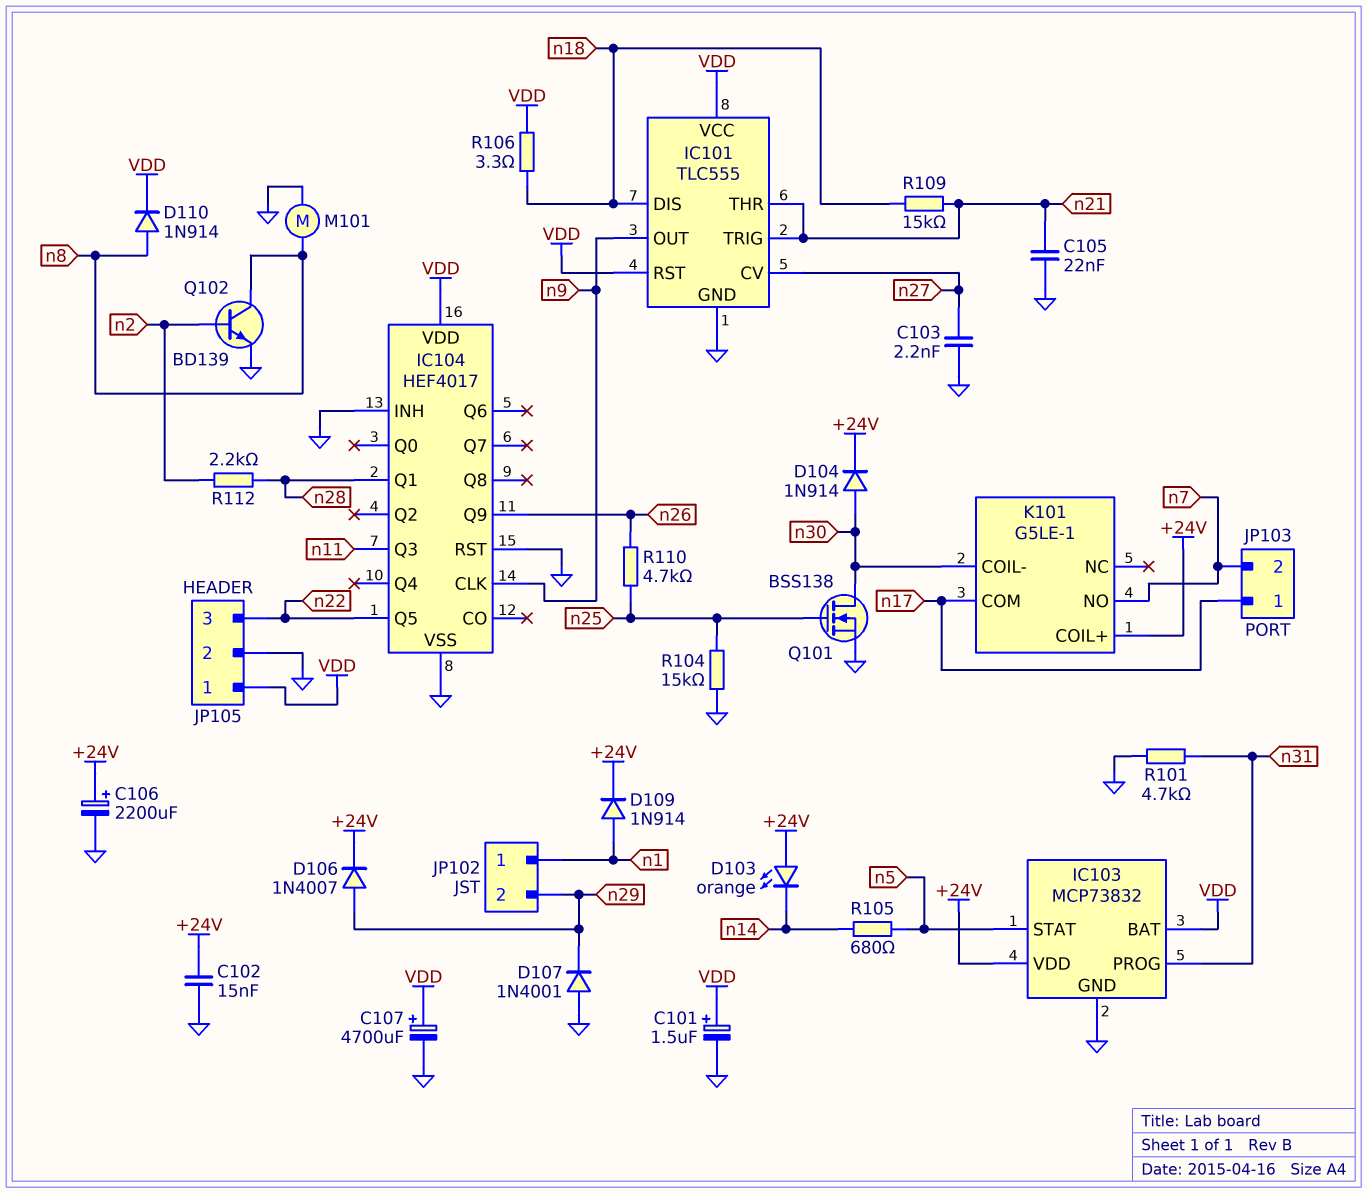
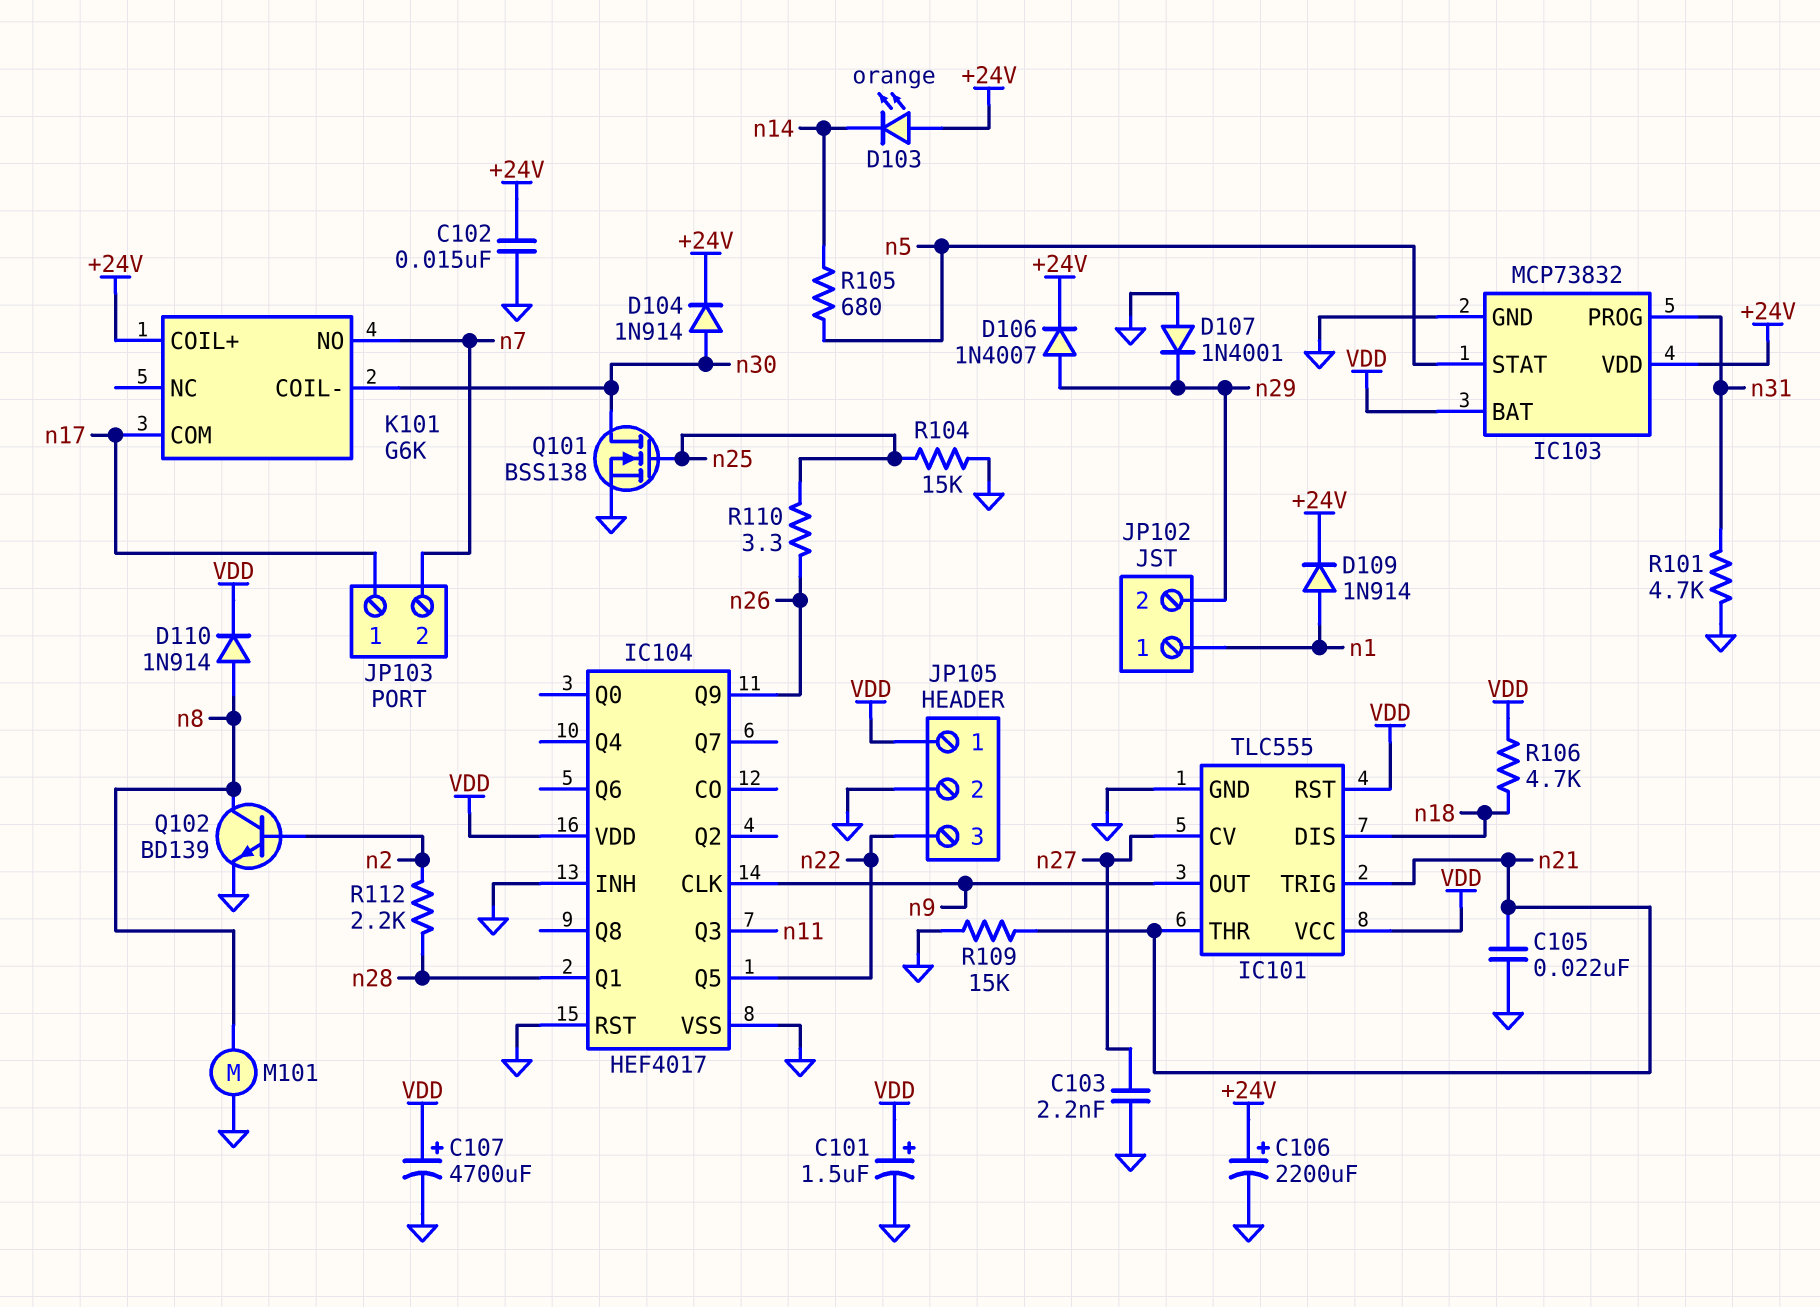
K101: G5LE-1 -> G6K
R106: 3.3 (VDD, n18) -> 4.7k (VDD, n18)
R109: 15k (n18, n21) -> 15k (GND, n21)
R110: 4.7k (n25, n26) -> 3.3 (n25, n26)

